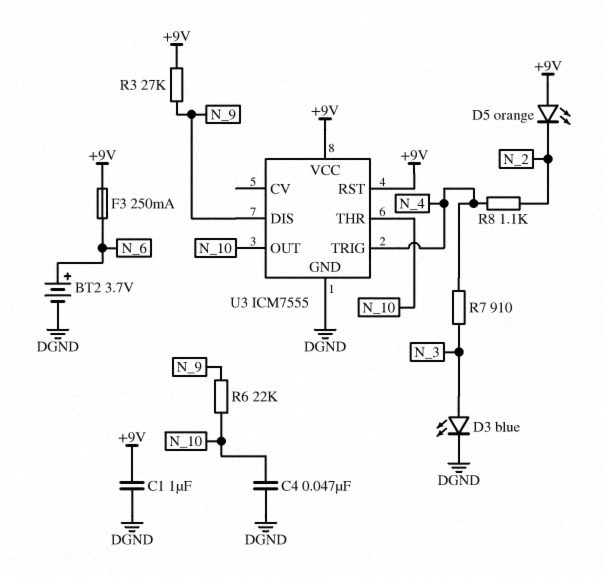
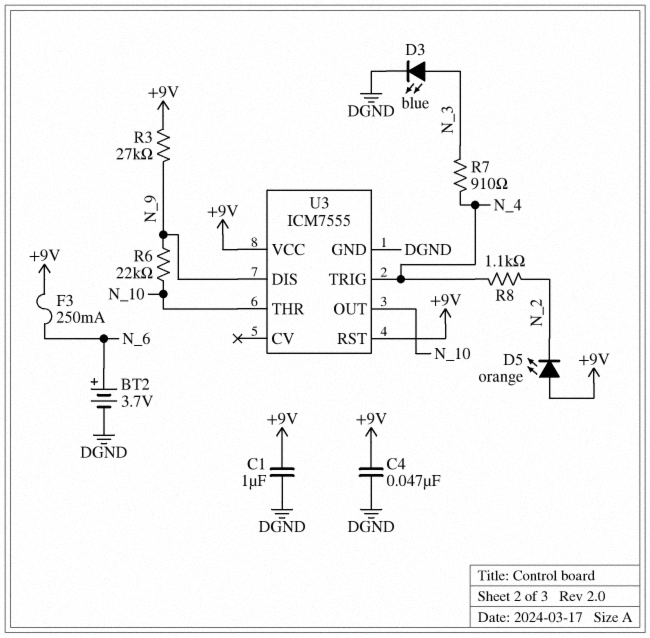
C4: 47nF (DGND, N_10) -> 47nF (+9V, DGND)

